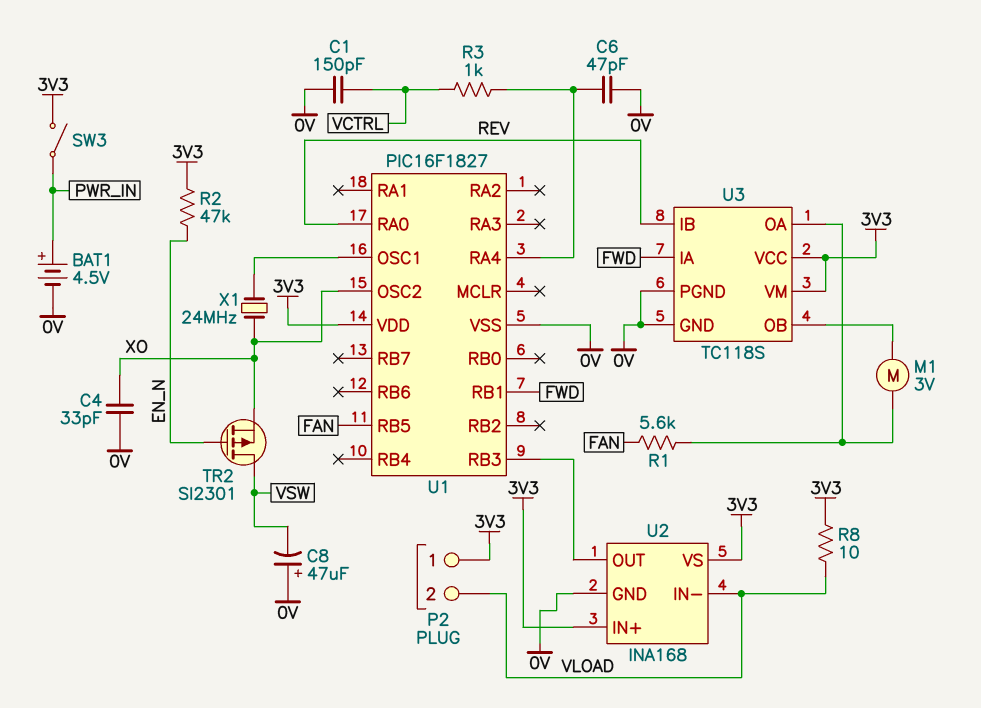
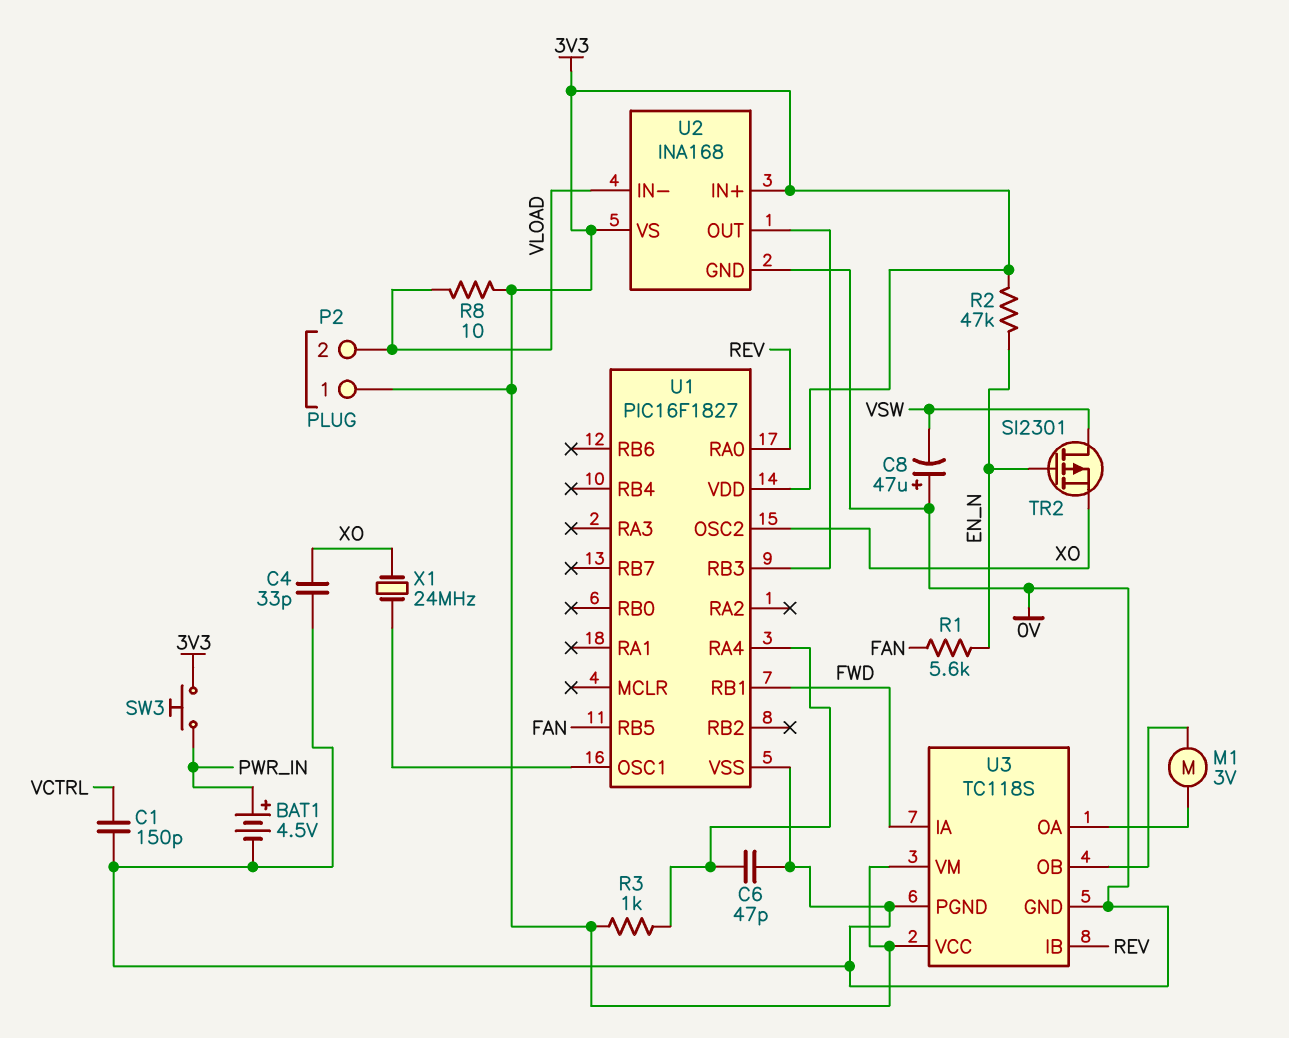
R1: 5.6k (FAN, U3/OA) -> 5.6k (EN_N, FAN)
R3: 1k (U1/RA4, VCTRL) -> 1k (3V3, U1/RA4)
SW3: switch (3V3, PWR_IN) -> button (3V3, PWR_IN)

